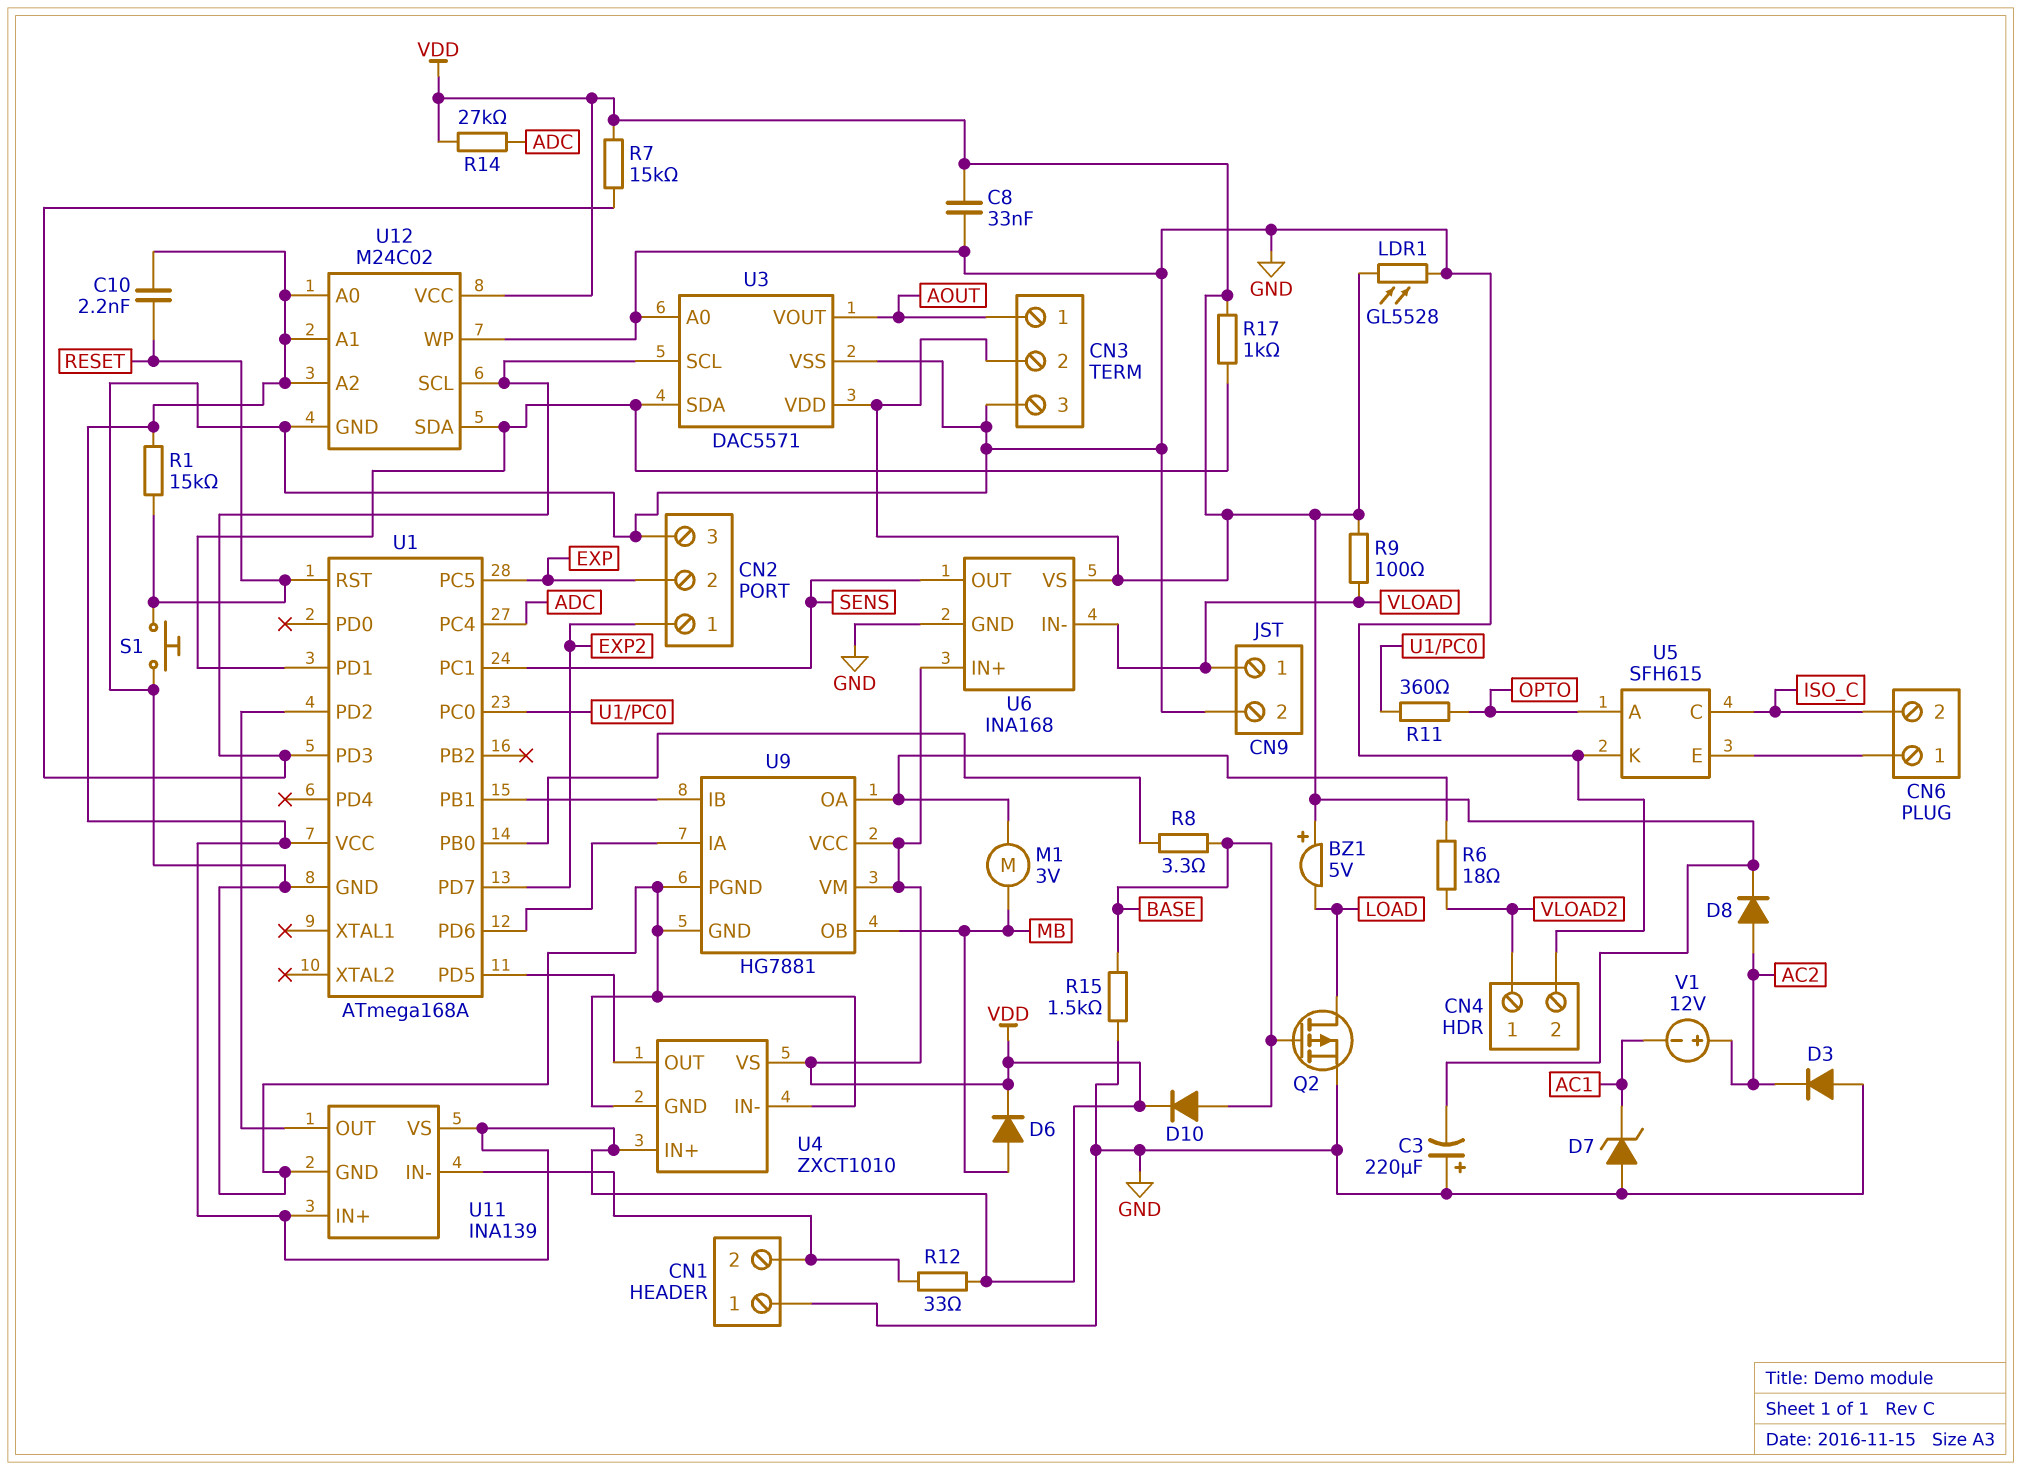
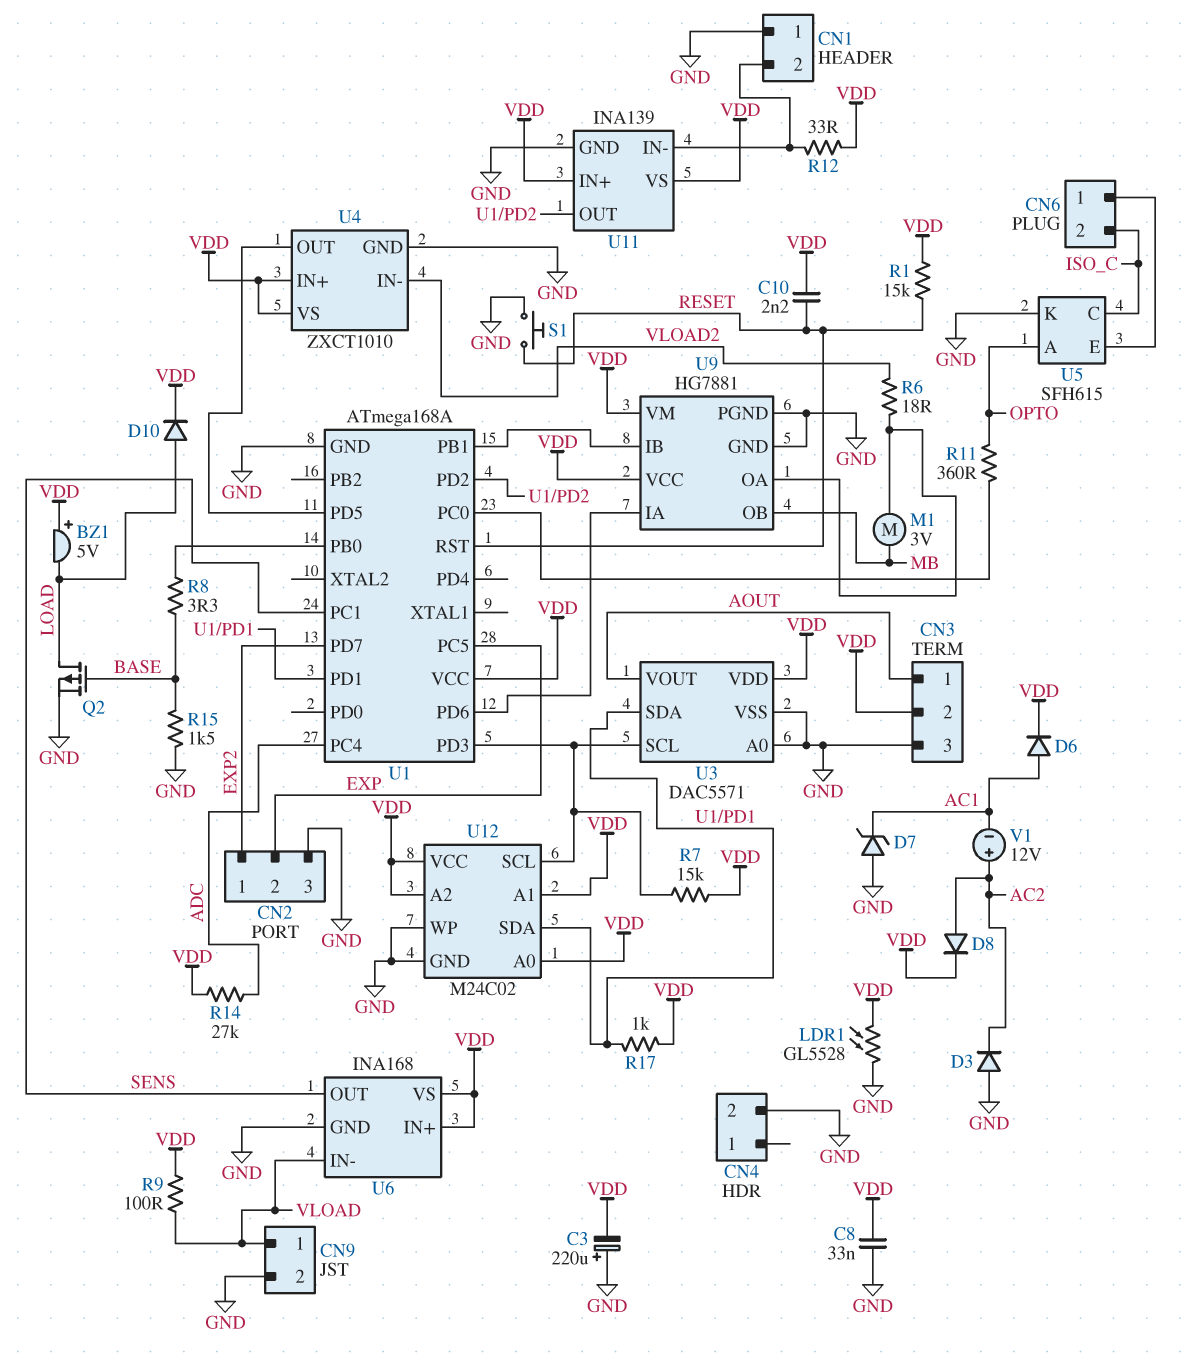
CN4 pin 1: VLOAD2 -> none
D6: diode (A MB, K VDD) -> diode (A AC1, K VDD)
D10: diode (A BASE, K VDD) -> diode (A LOAD, K VDD)
U4 pin IN-: GND -> VLOAD2

